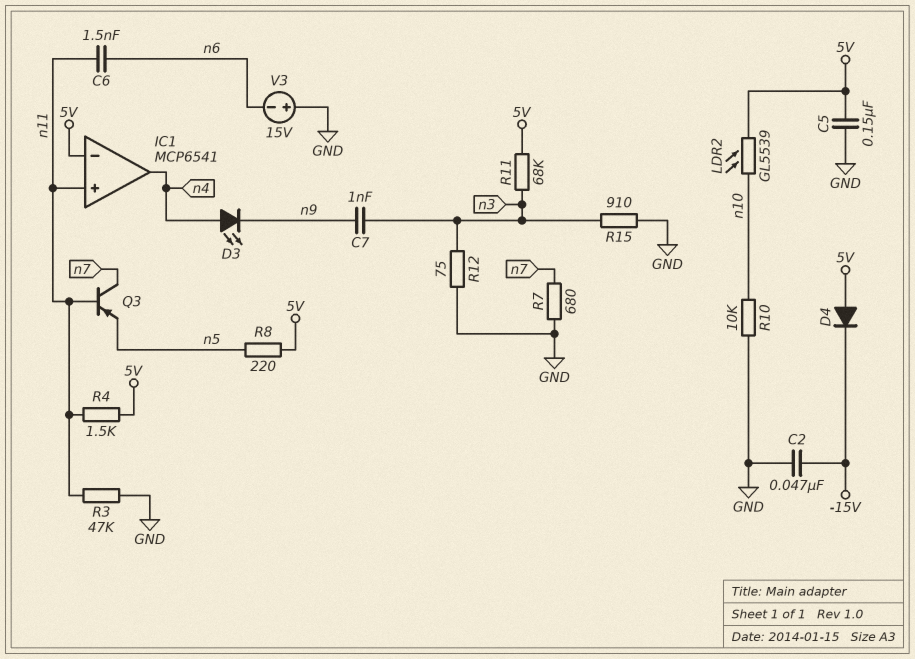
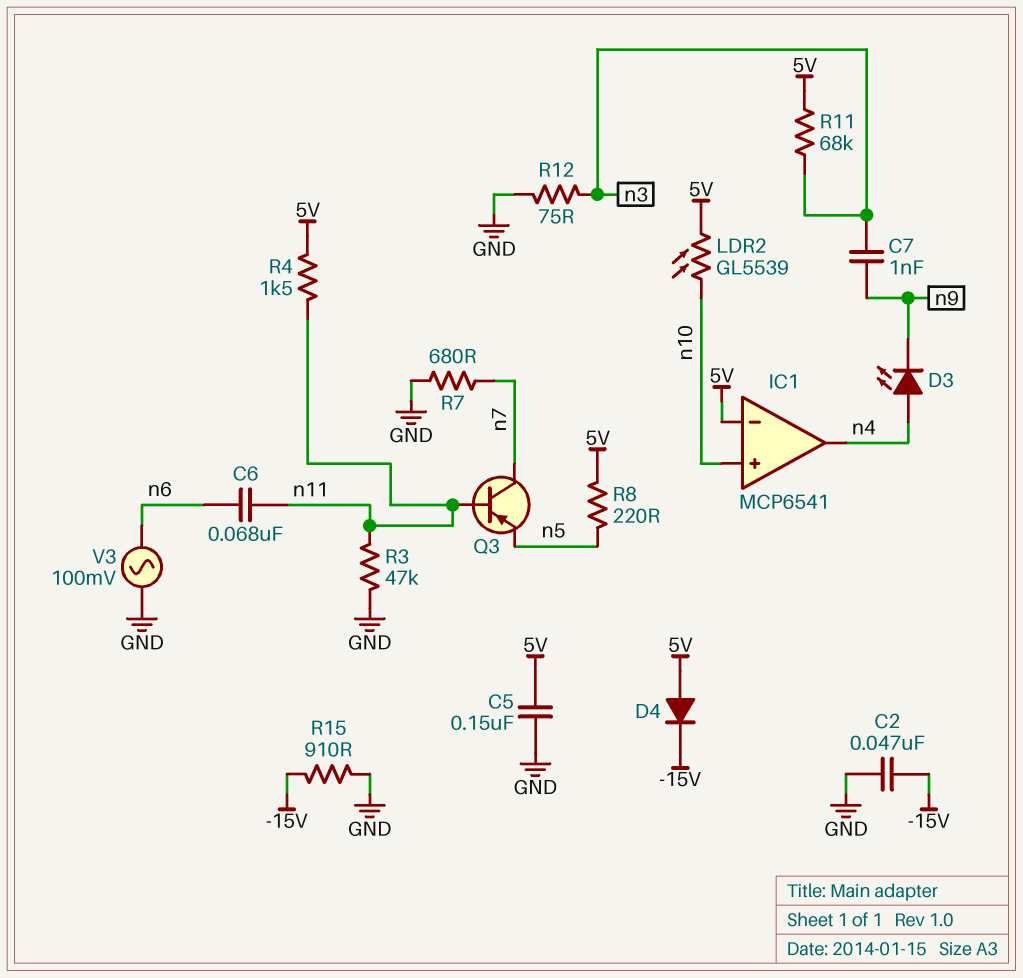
C6: 1.5nF (n6, n11) -> 68nF (n6, n11)
IC1 pin in+: n11 -> n10
R10: 10k (GND, n10) -> none
R15: 910 (GND, n3) -> 910 (-15V, GND)
V3: 15V (plus GND, minus n6) -> AC 100mV (GND, n6)

